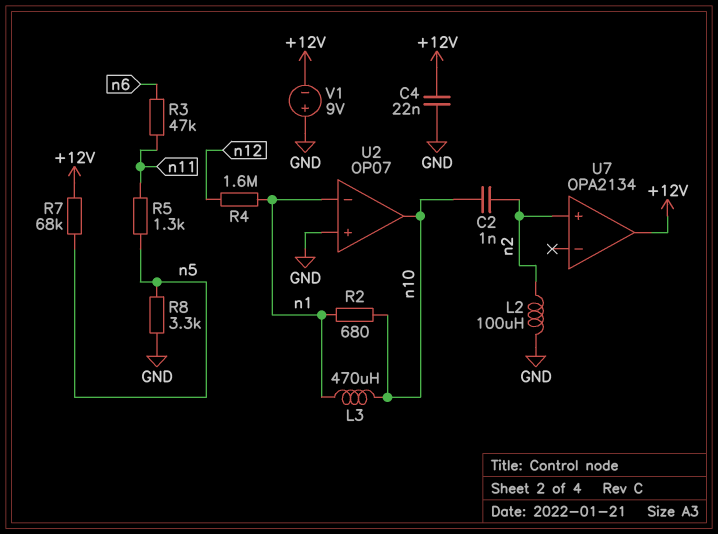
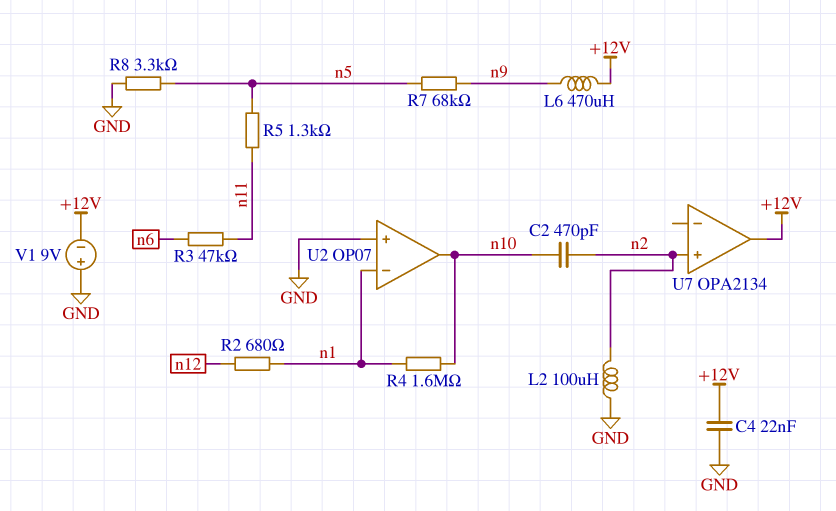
C2: 1nF (n2, n10) -> 470pF (n2, n10)
L3: 470uH (n1, n10) -> none
L6: none -> 470uH (+12V, n9)
R2: 680 (n1, n10) -> 680 (n1, n12)
R4: 1.6M (n1, n12) -> 1.6M (n1, n10)
R7: 68k (+12V, n5) -> 68k (n5, n9)

